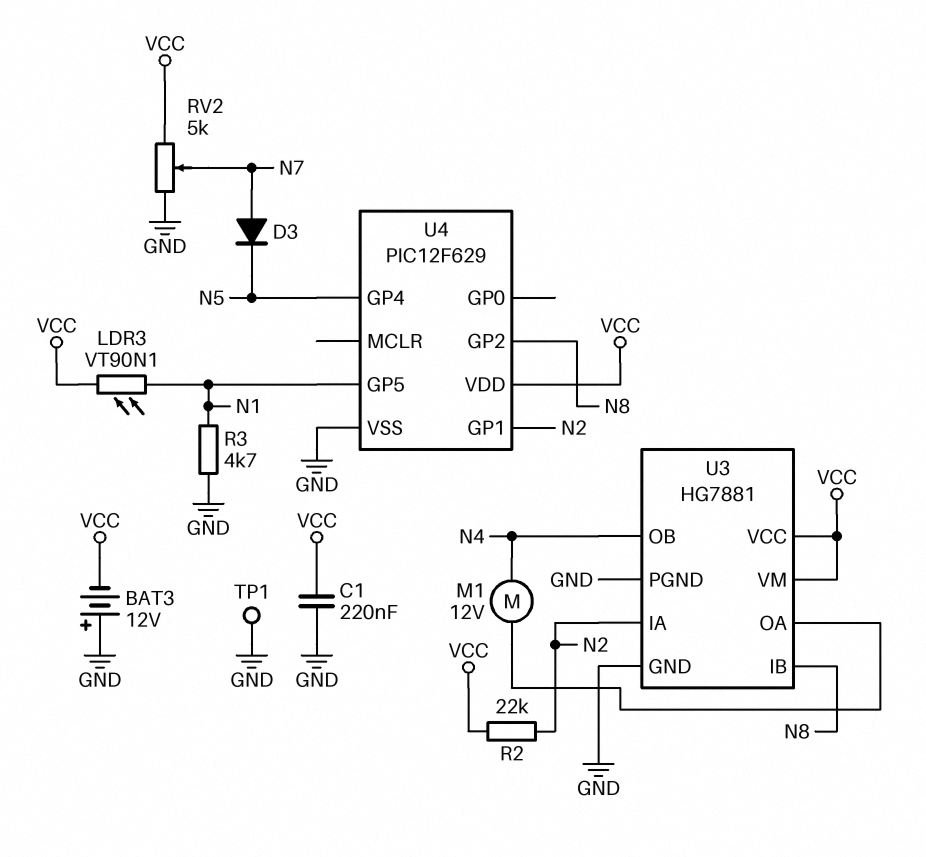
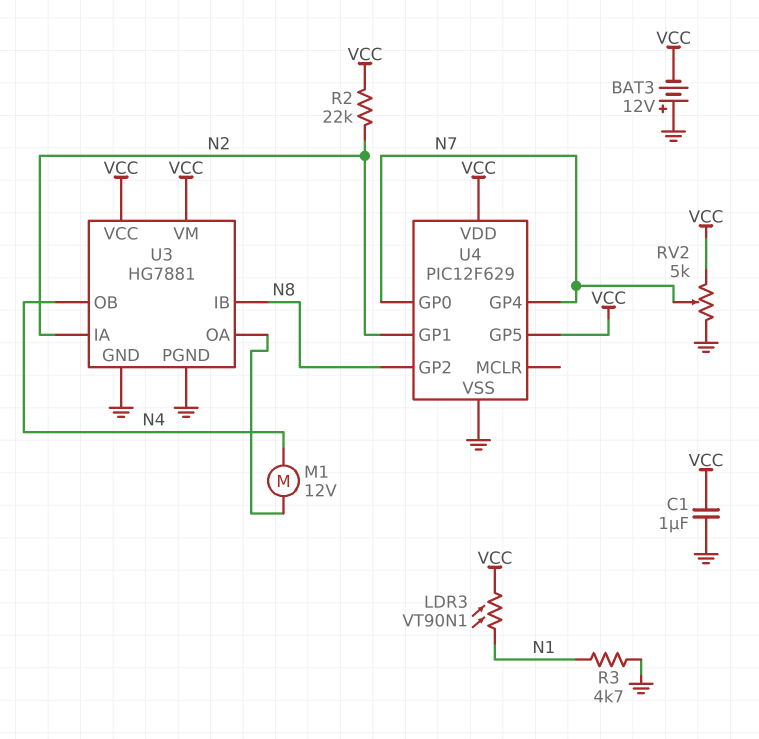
C1: 220nF (GND, VCC) -> 1uF (GND, VCC)
D3: diode (A N7, K N5) -> none
TP1: test point (GND) -> none
U4 pin GP0: none -> N7
U4 pin GP4: N5 -> N7
U4 pin GP5: N1 -> VCC

